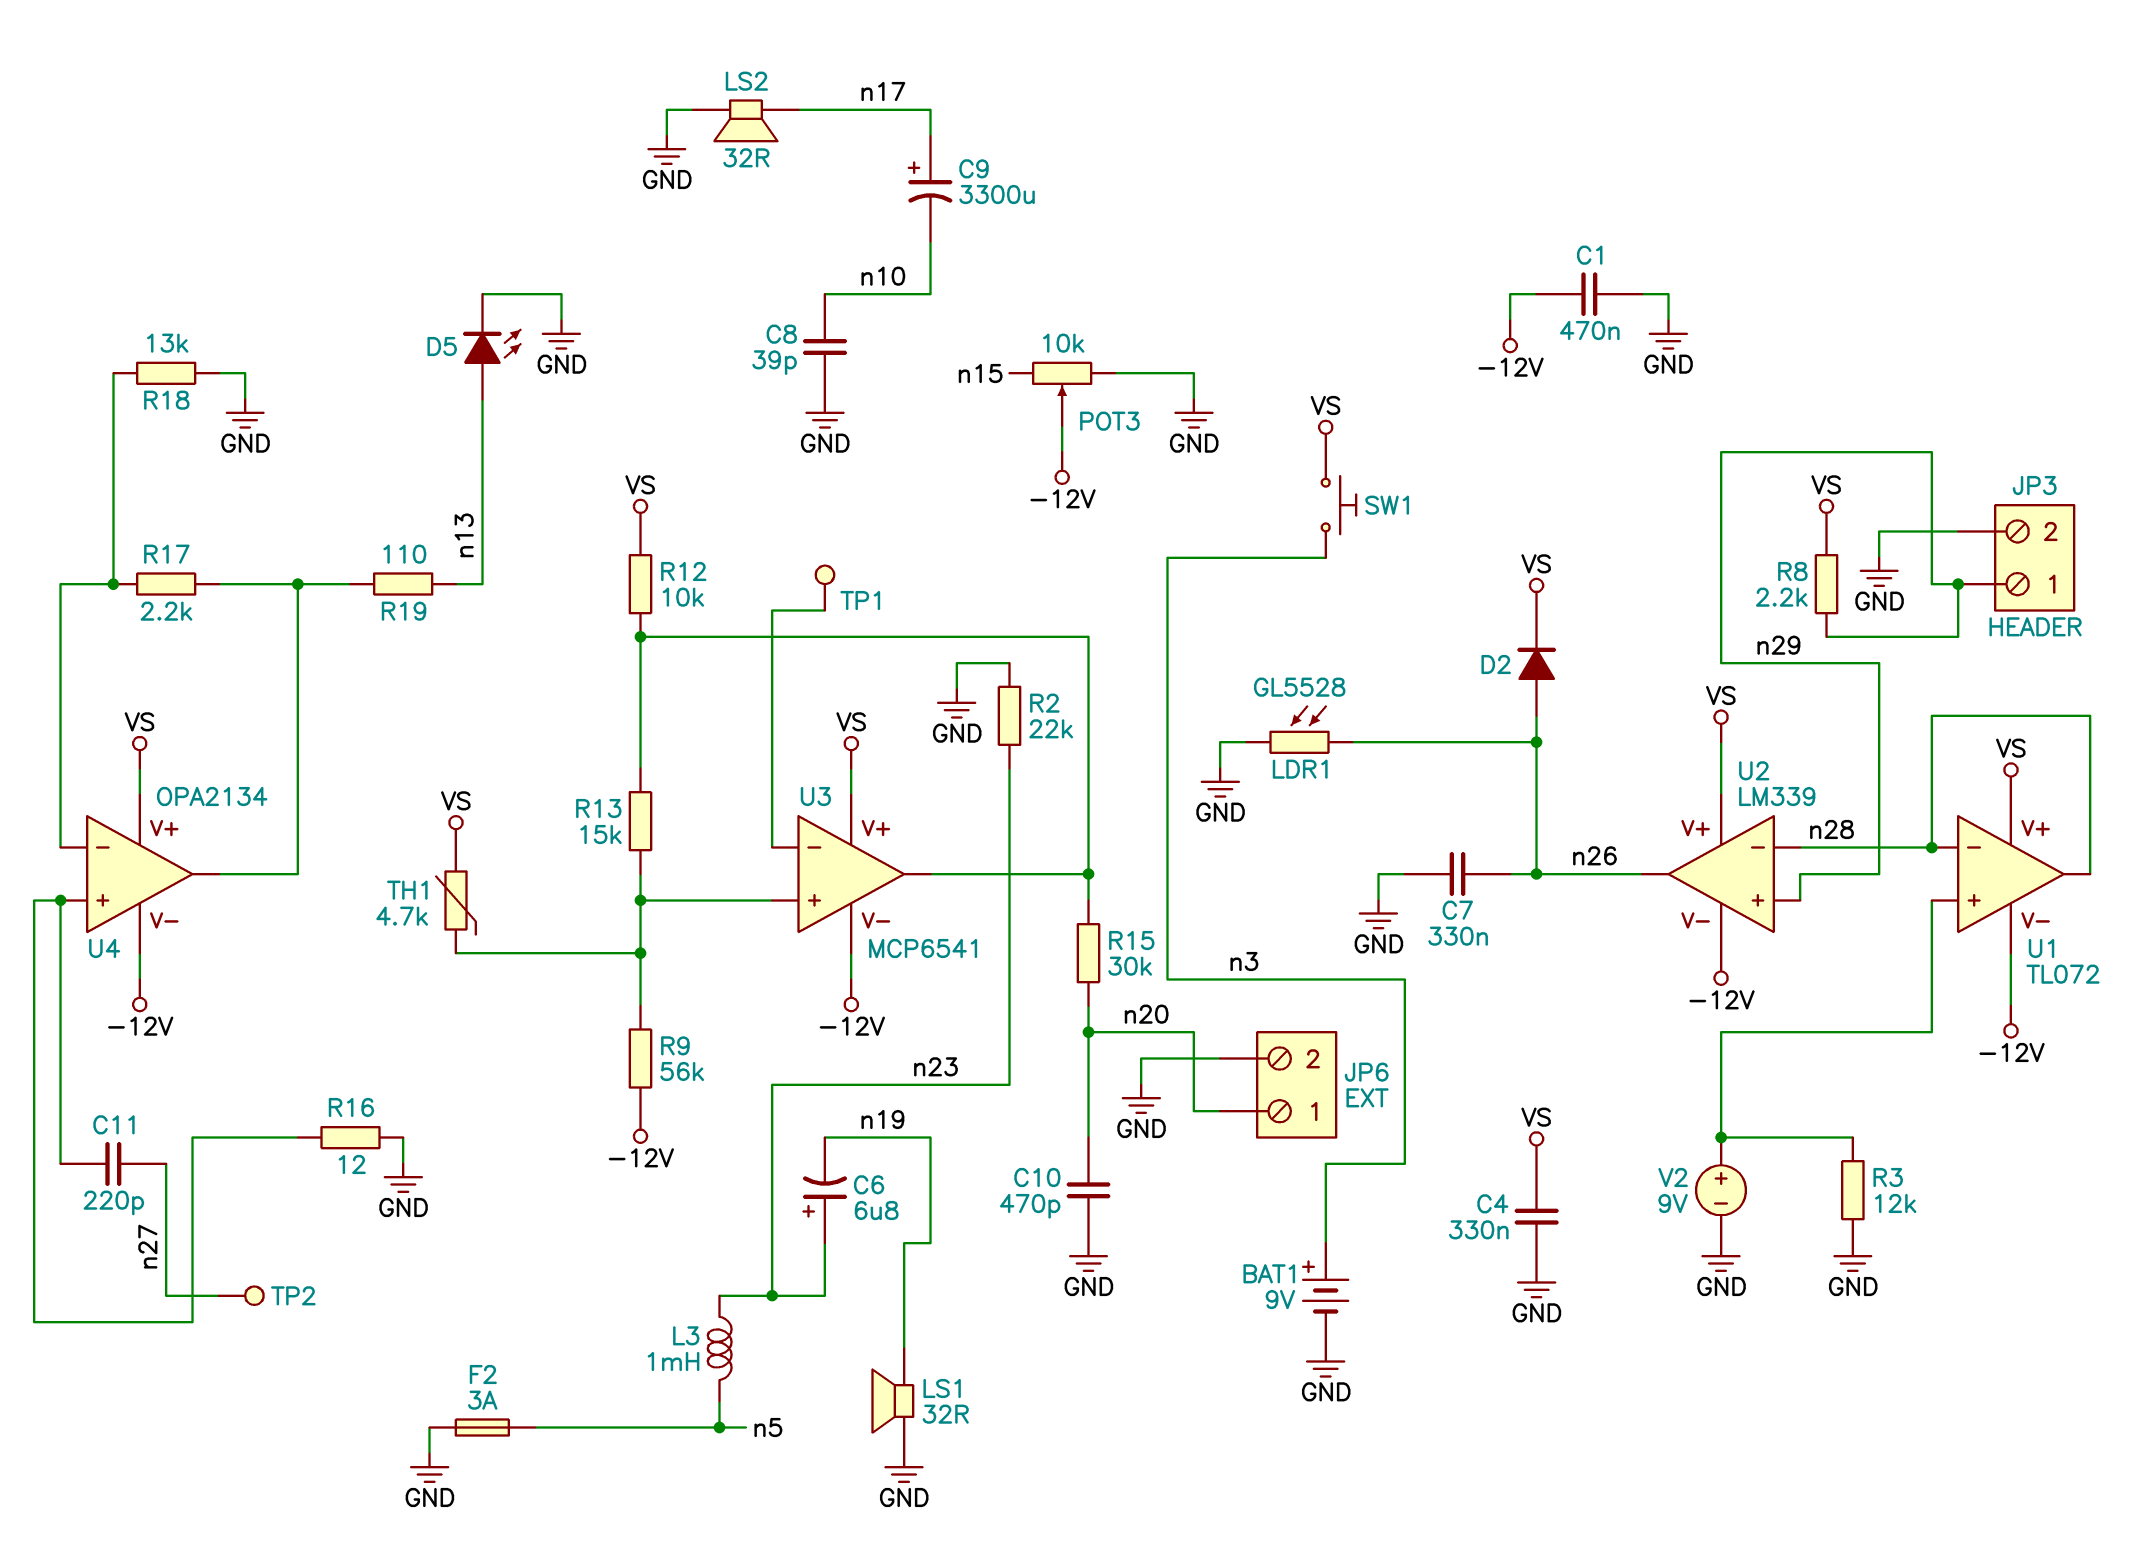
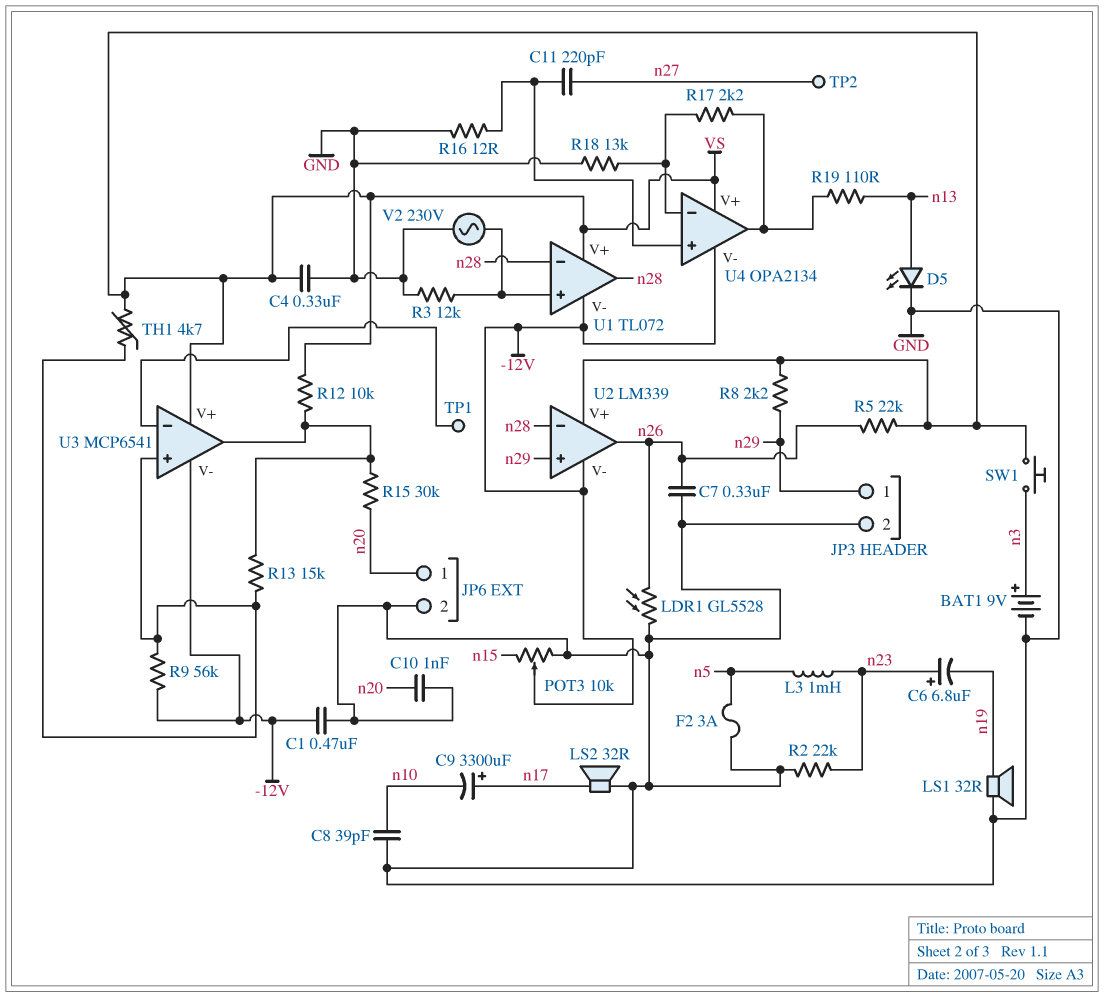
C10: 470pF (GND, n20) -> 1nF (GND, n20)
D2: diode (A n26, K VS) -> none
R5: none -> 22k (VS, n26)
V2: 9V (plus U1/in+, minus GND) -> AC 230V (GND, U1/in+)

